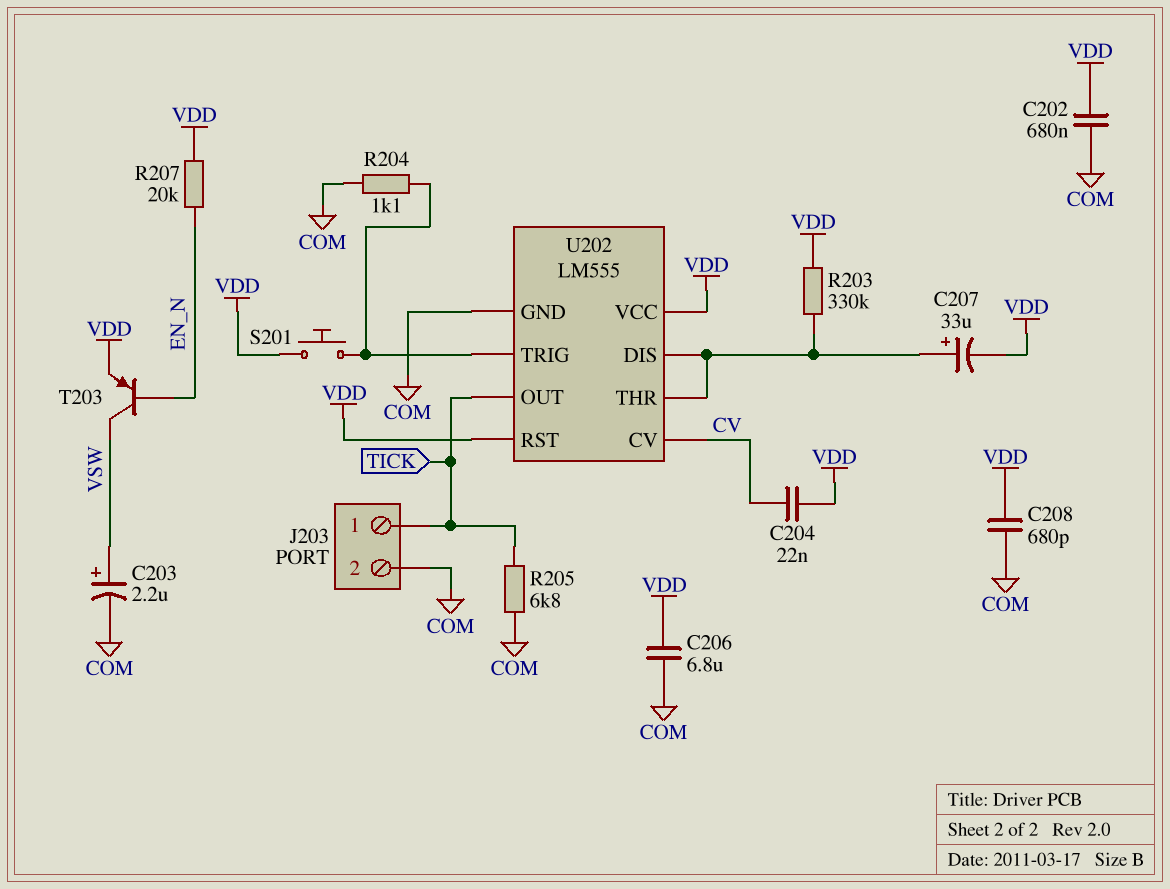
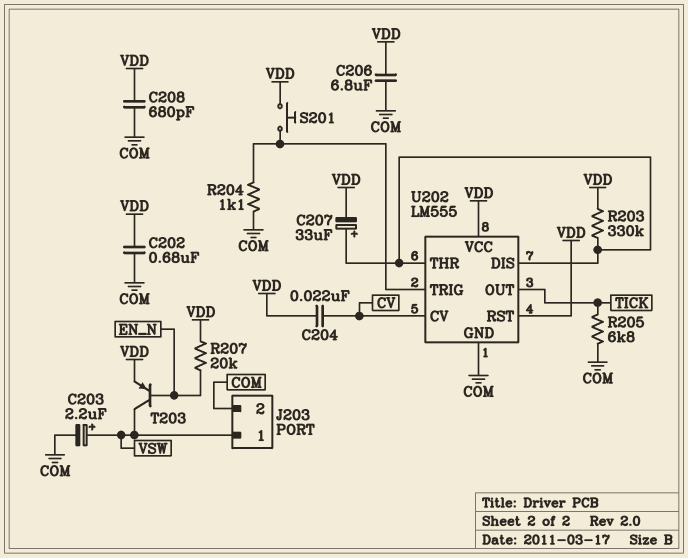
J203 pin 1: TICK -> VSW

